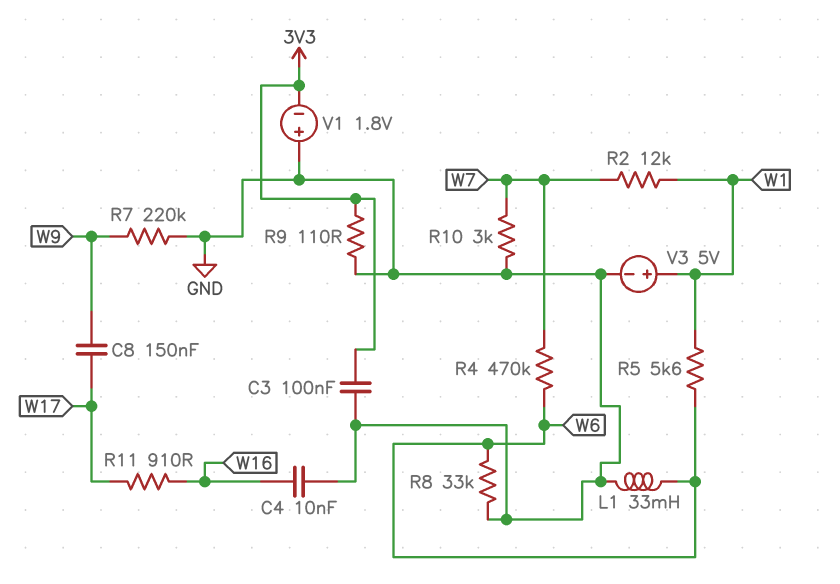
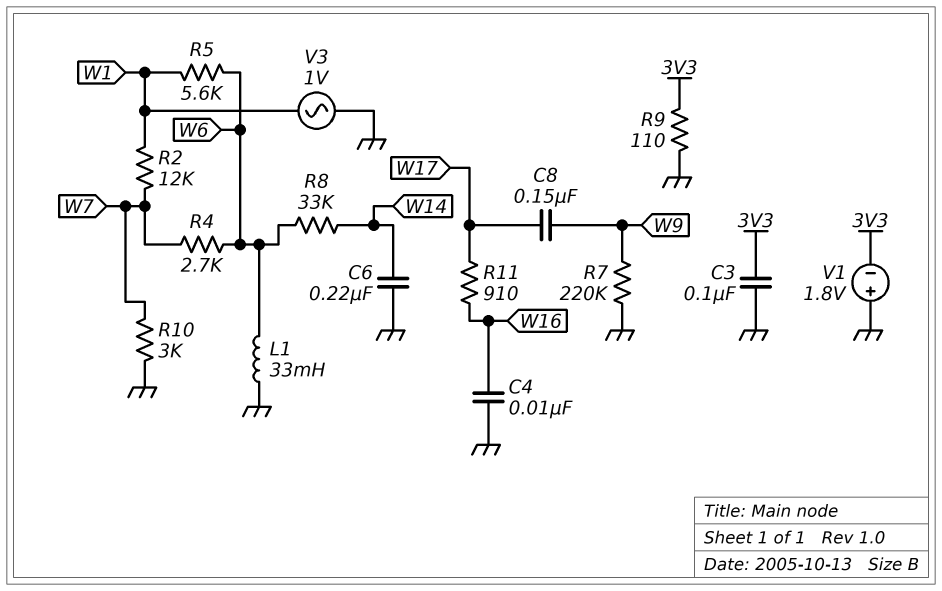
C6: none -> 220nF (GND, W14)
R4: 470k (W6, W7) -> 2.7k (W6, W7)
R8: 33k (GND, W6) -> 33k (W6, W14)
V3: 5V (plus W1, minus GND) -> AC 1V (GND, W1)

